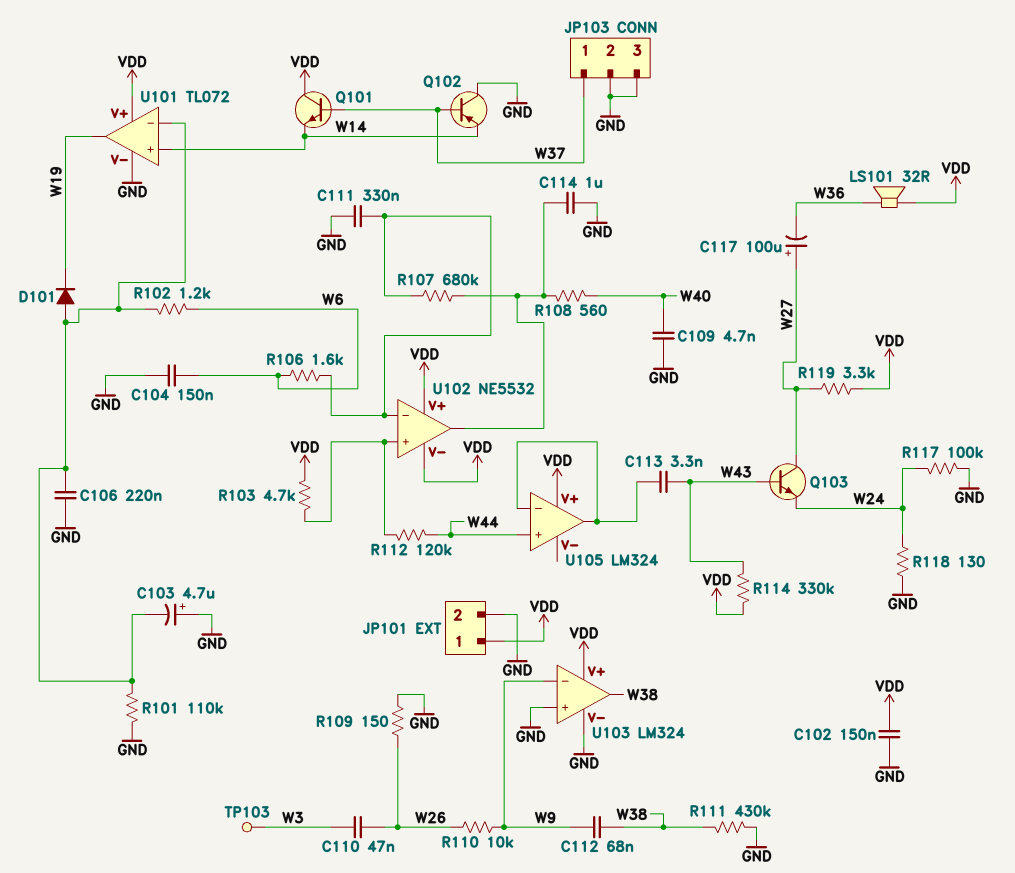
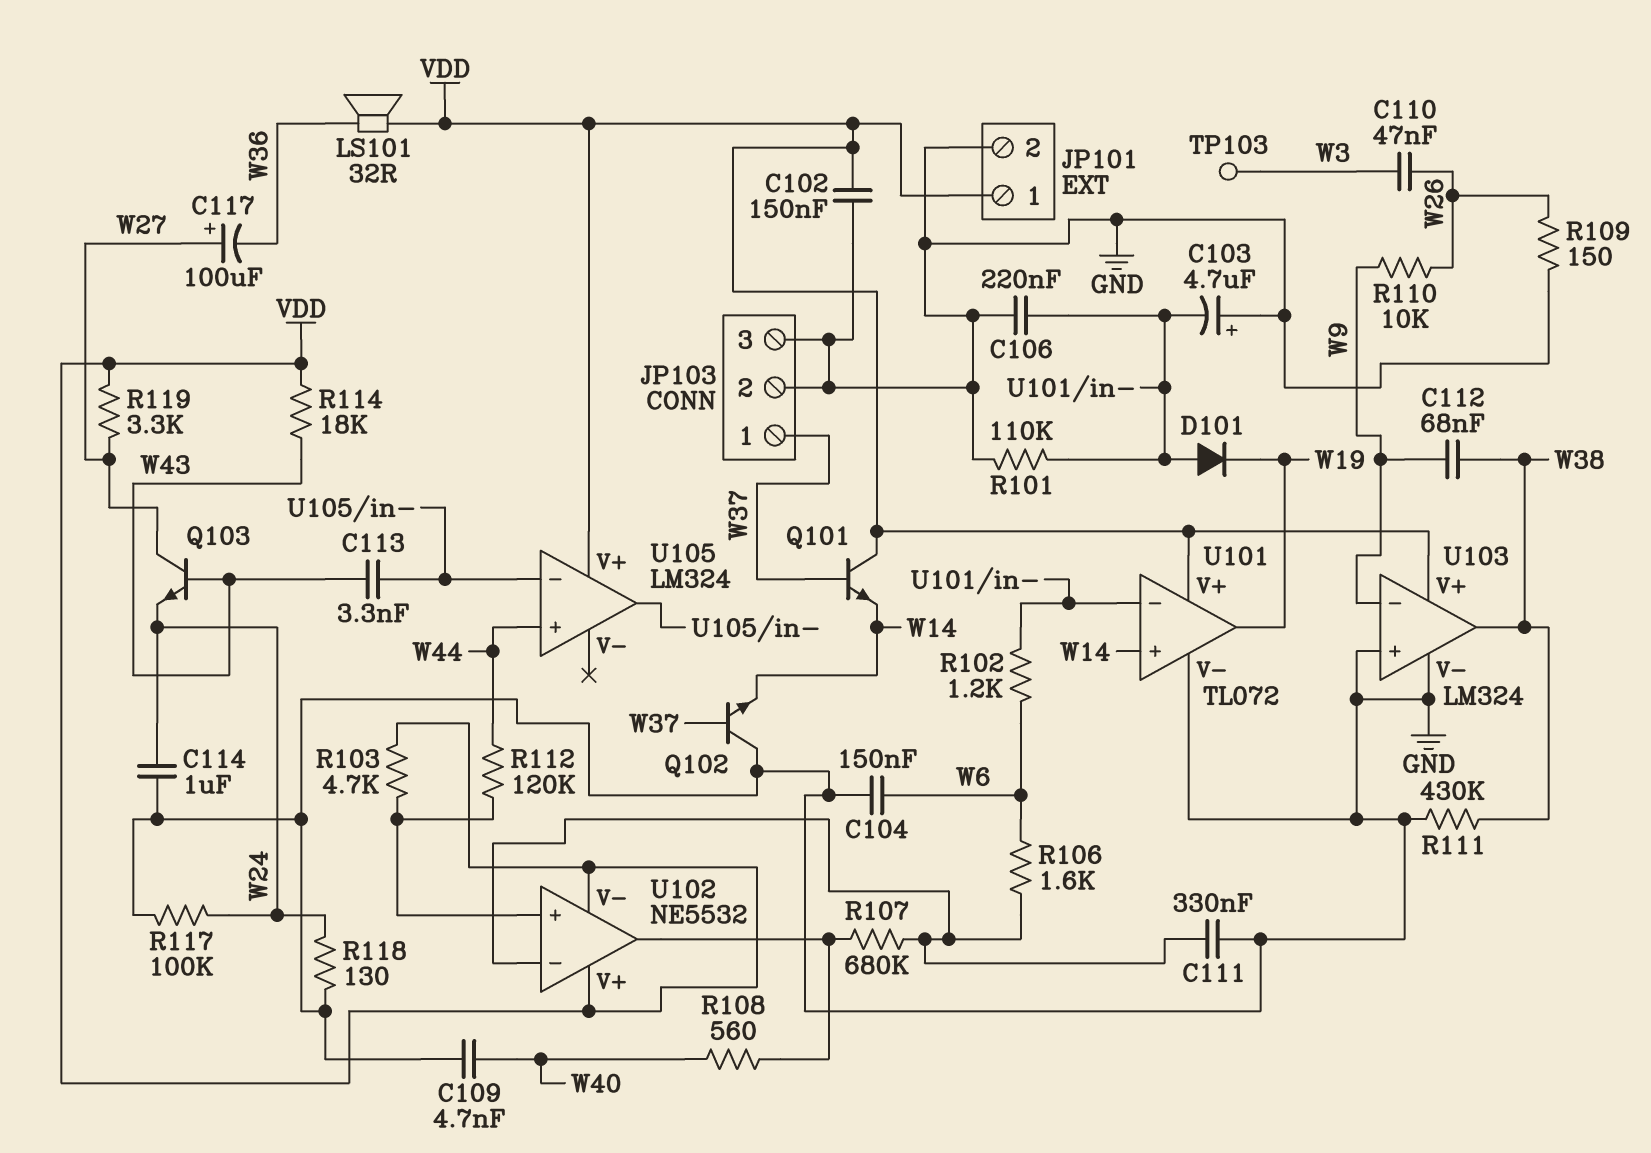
C114: 1uF (GND, U102/out) -> 1uF (GND, W24)
Q102: PNP (B W37, C GND, E W14) -> NPN (B W37, C GND, E W14)
R114: 330k (VDD, W43) -> 18k (VDD, W43)

